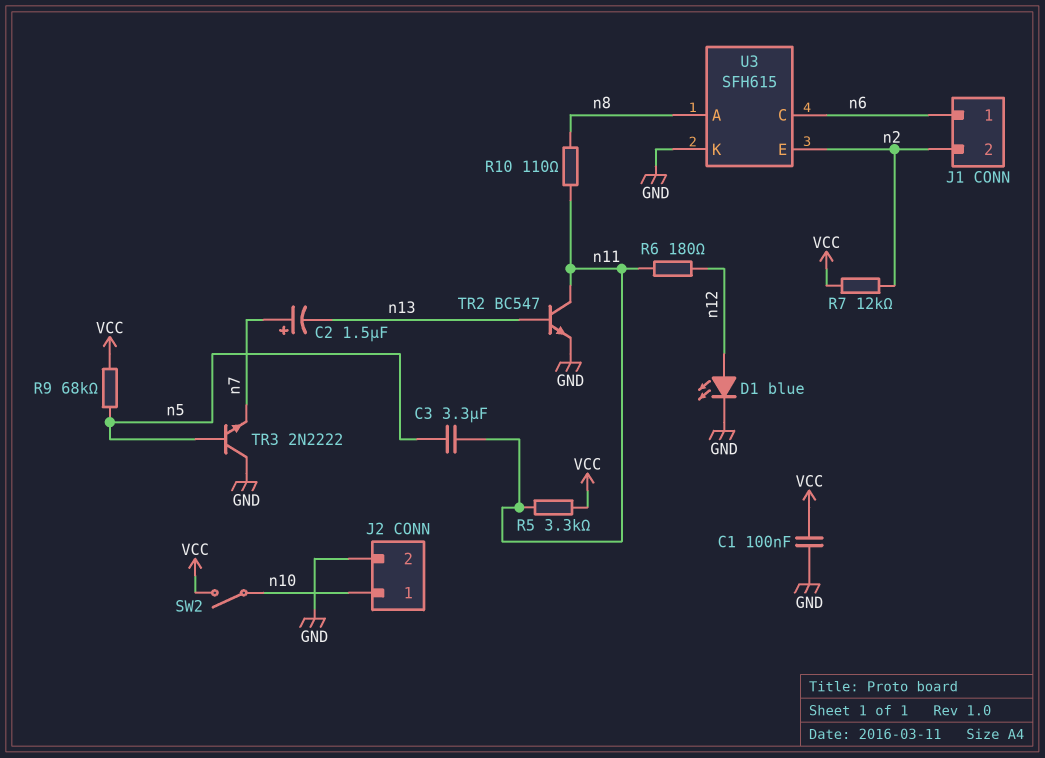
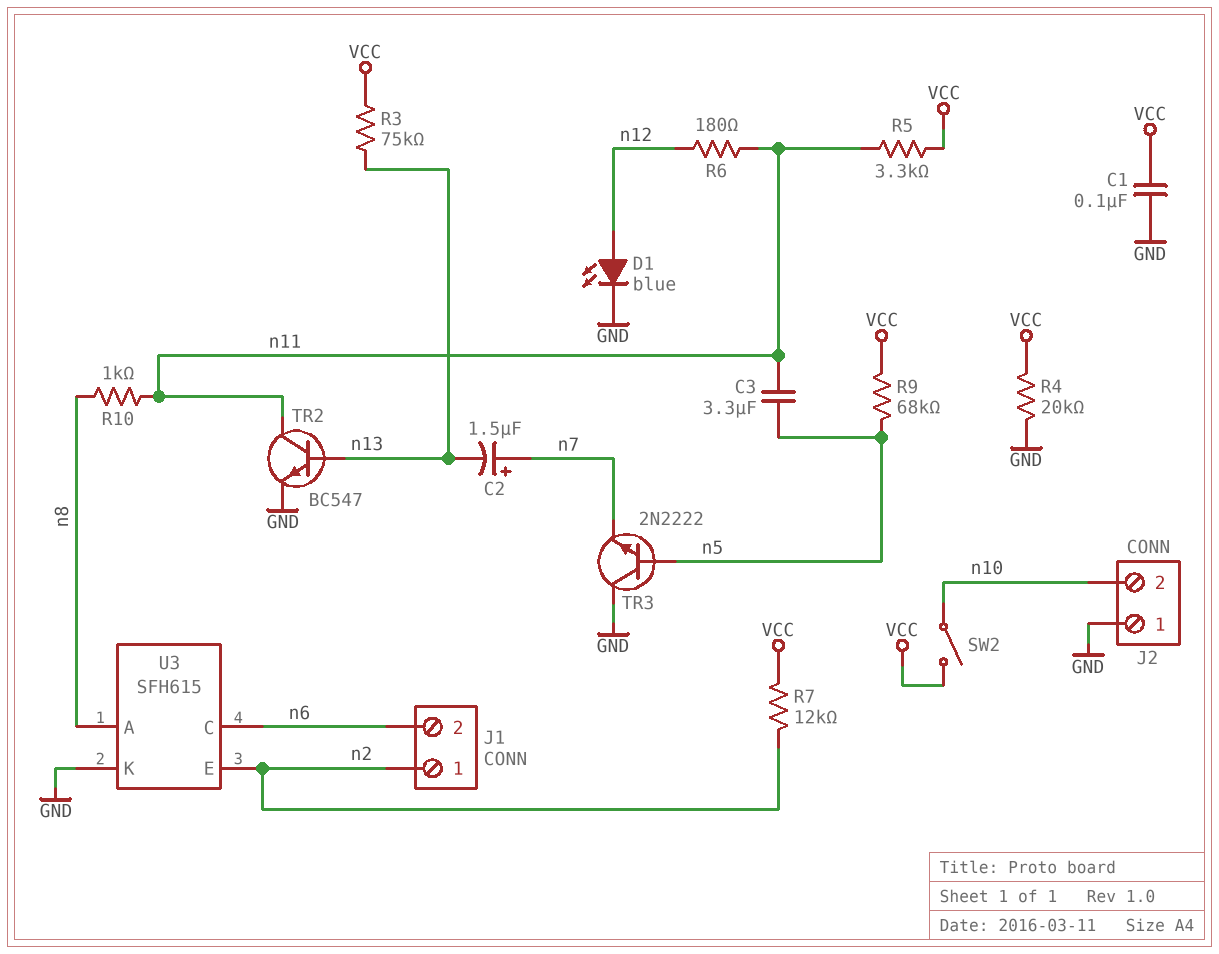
J1 pin 1: n6 -> n2
J1 pin 2: n2 -> n6
J2 pin 1: n10 -> GND
J2 pin 2: GND -> n10
R3: none -> 75k (VCC, n13)
R4: none -> 20k (GND, VCC)
R10: 110 (n8, n11) -> 1k (n8, n11)

